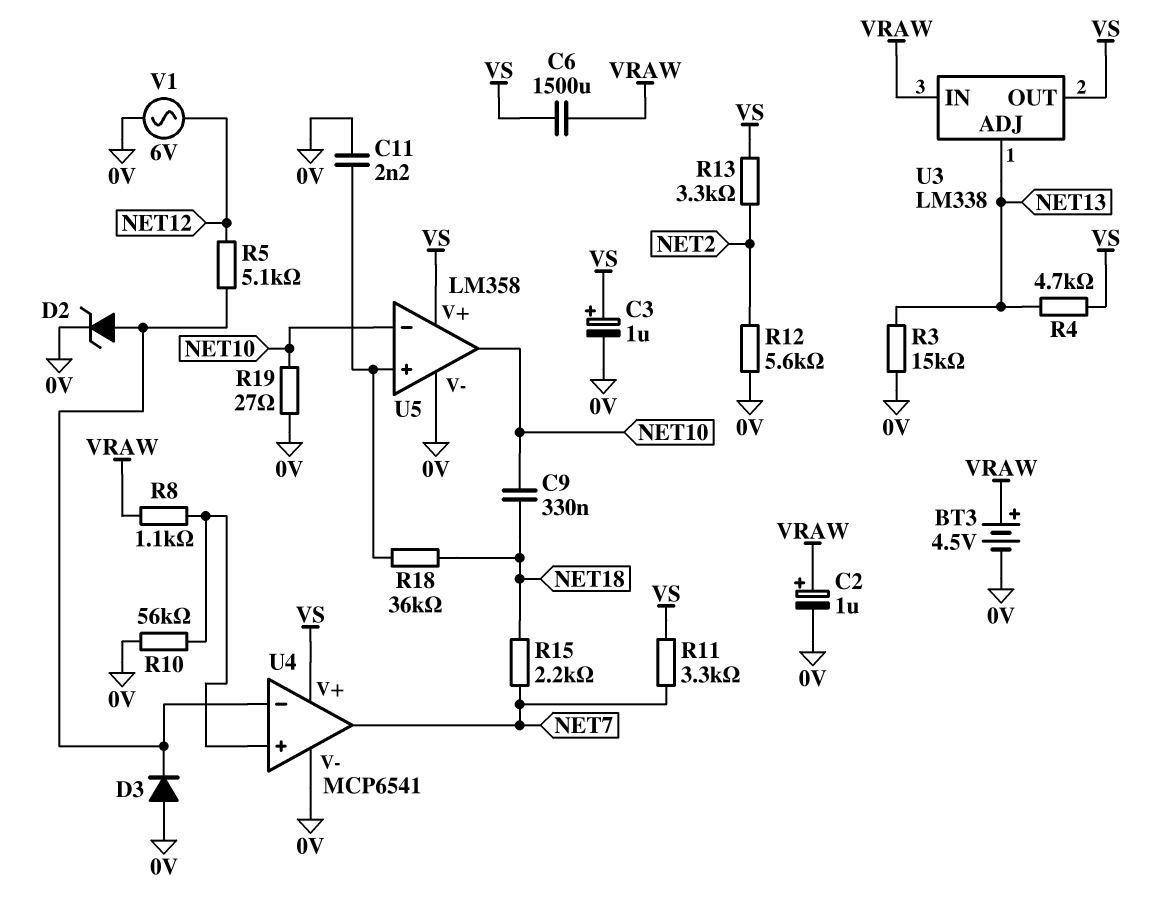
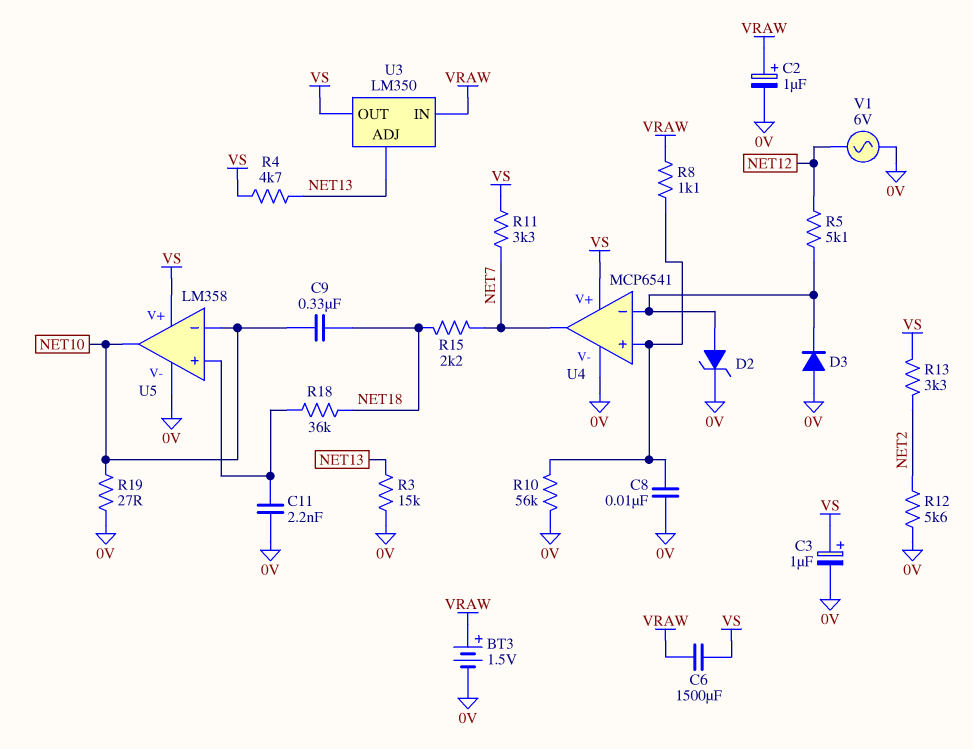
BT3: 4.5V (plus VRAW, minus 0V) -> 1.5V (plus VRAW, minus 0V)
C8: none -> 10nF (0V, U4/in+)
U3: LM338 -> LM350

